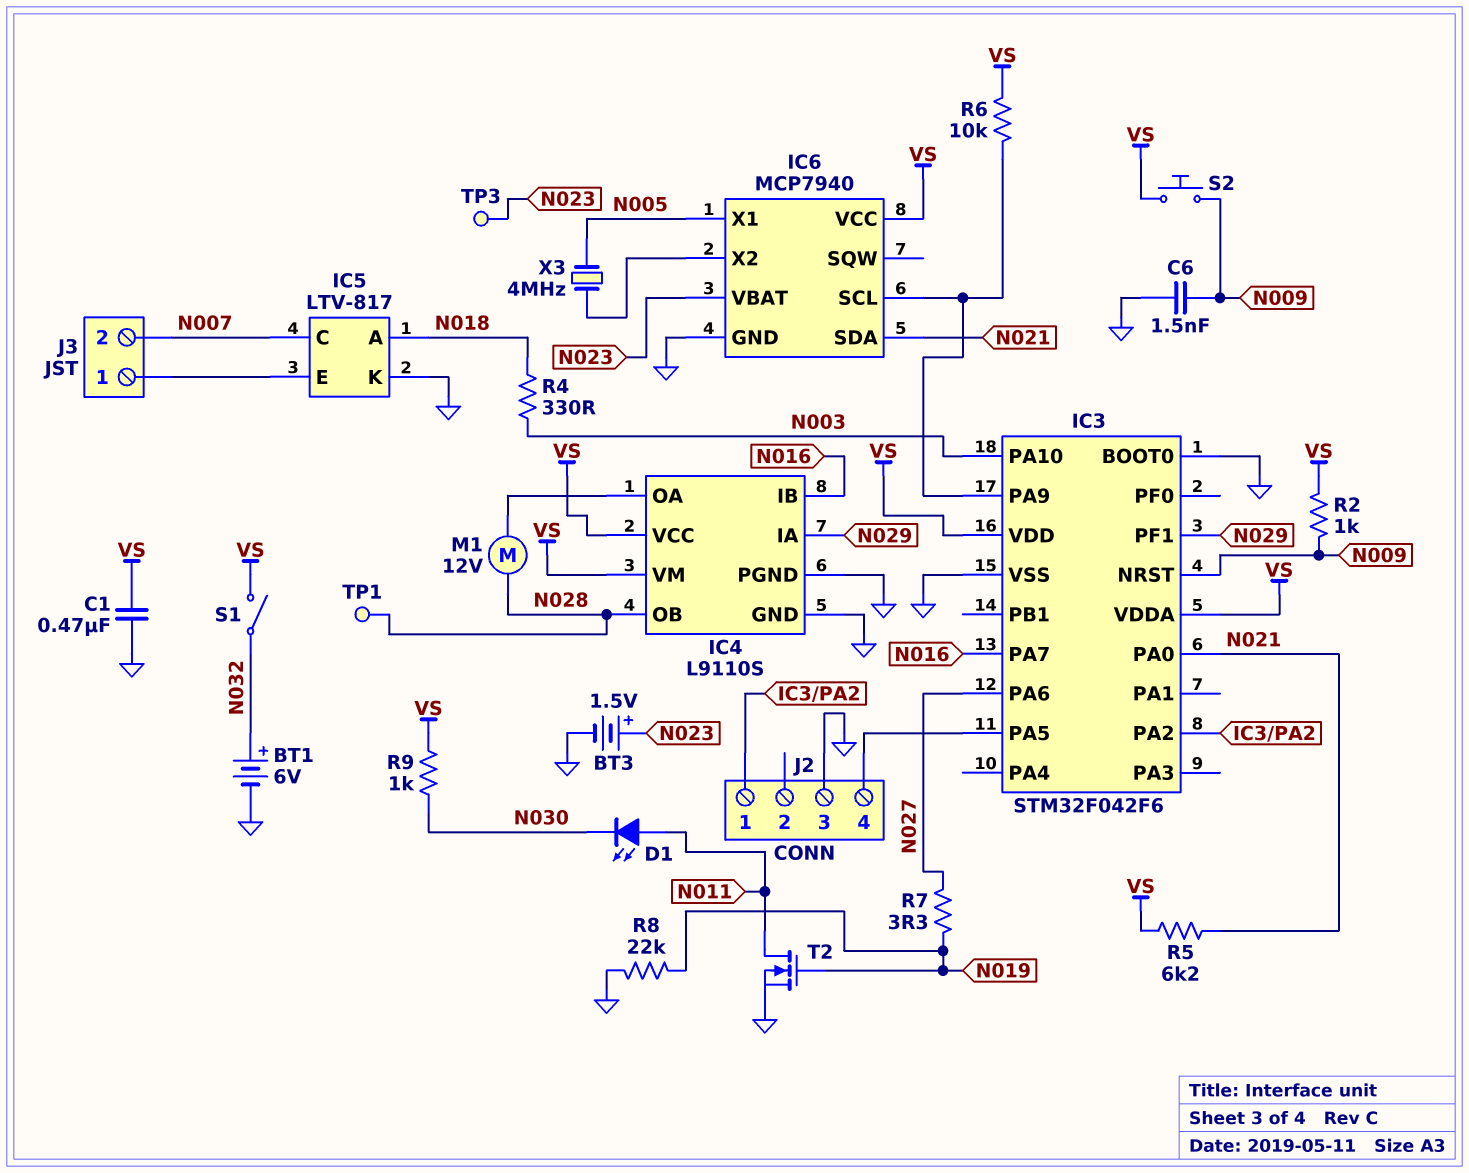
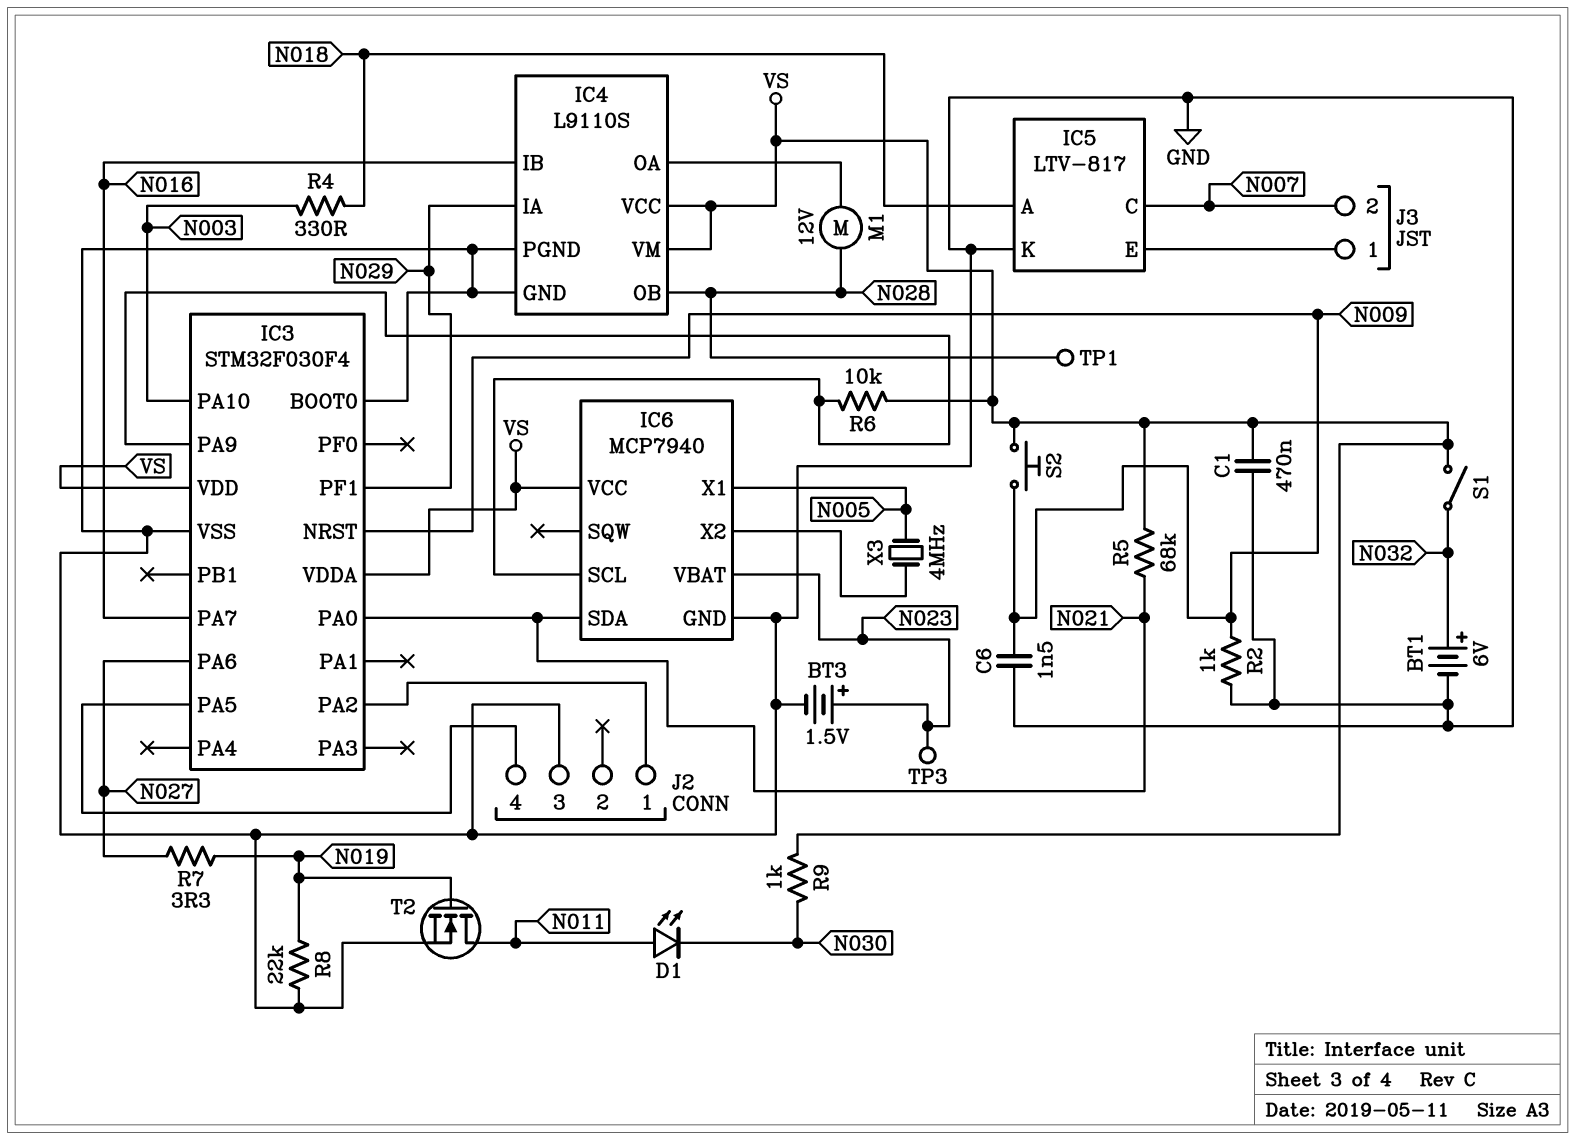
IC3: STM32F042F6 -> STM32F030F4
R2: 1k (N009, VS) -> 1k (GND, N009)
R5: 6.2k (N021, VS) -> 68k (N021, VS)

